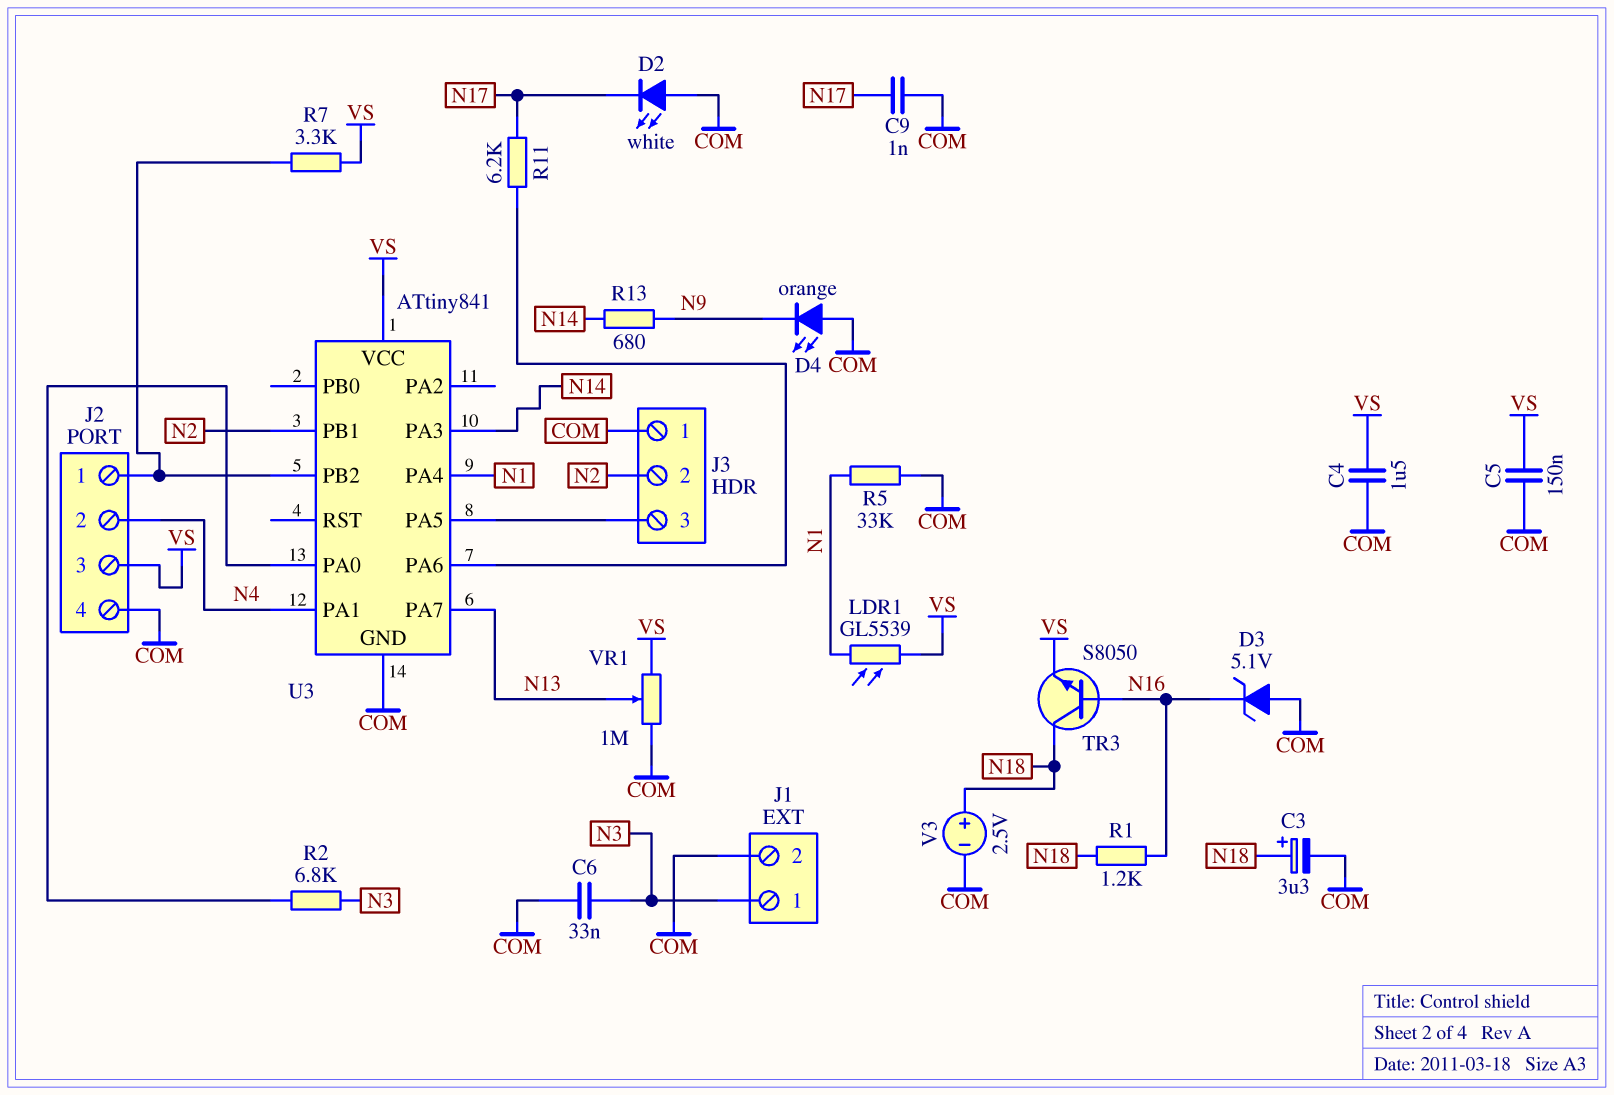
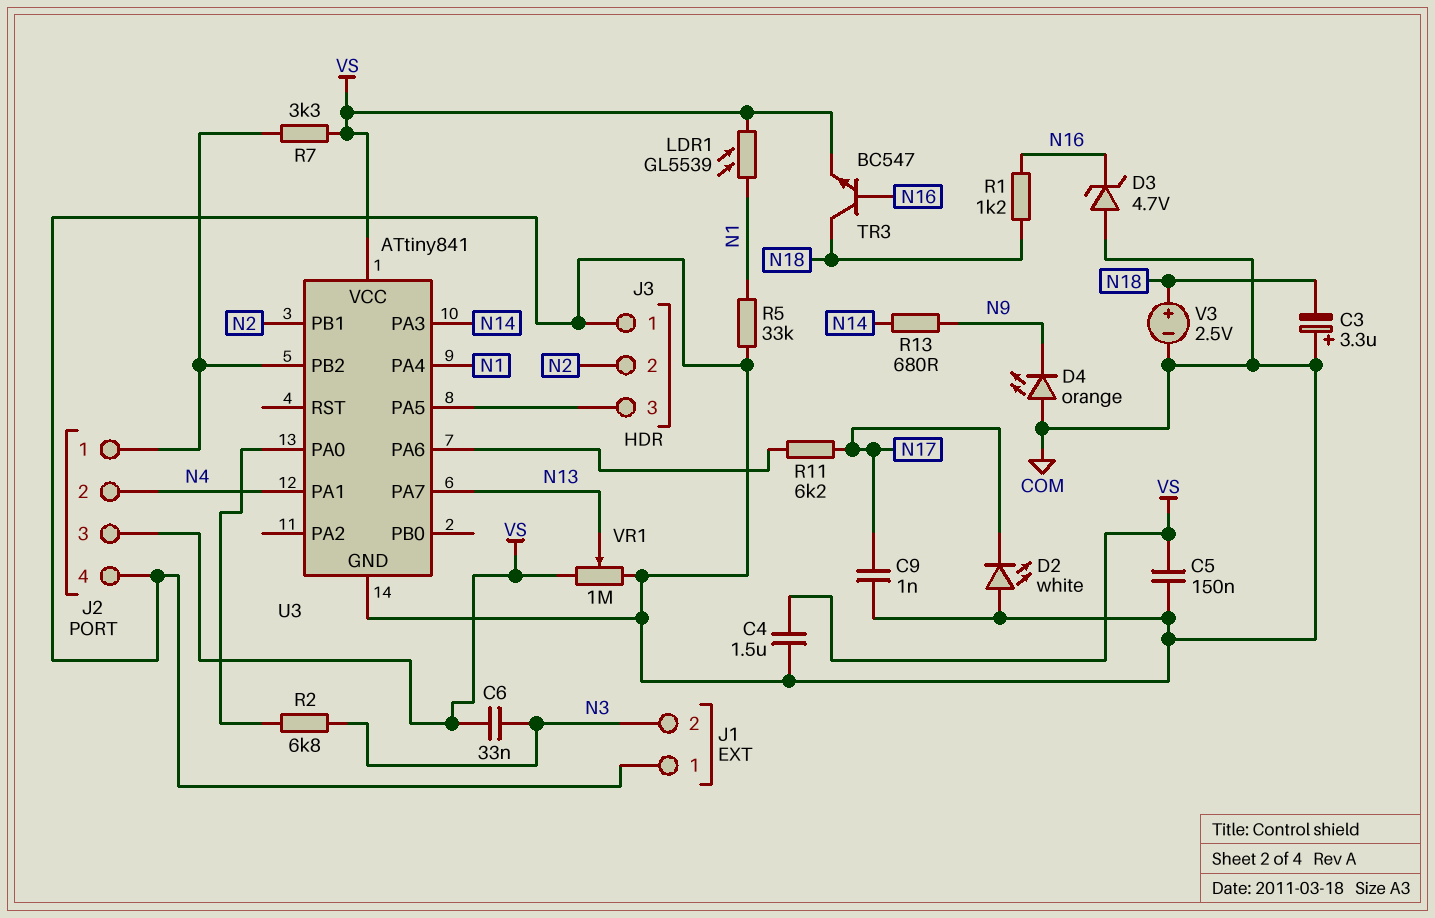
C3: 3.3uF (plus N18, minus COM) -> 3.3uF (plus COM, minus N18)
C6: 33nF (COM, N3) -> 33nF (N3, VS)
D3: zener 5.1V (A COM, K N16) -> zener 4.7V (A COM, K N16)
J1 pin 1: N3 -> COM
J1 pin 2: COM -> N3
TR3: NPN S8050 (B N16, C N18, E VS) -> NPN BC547 (B N16, C N18, E VS)

